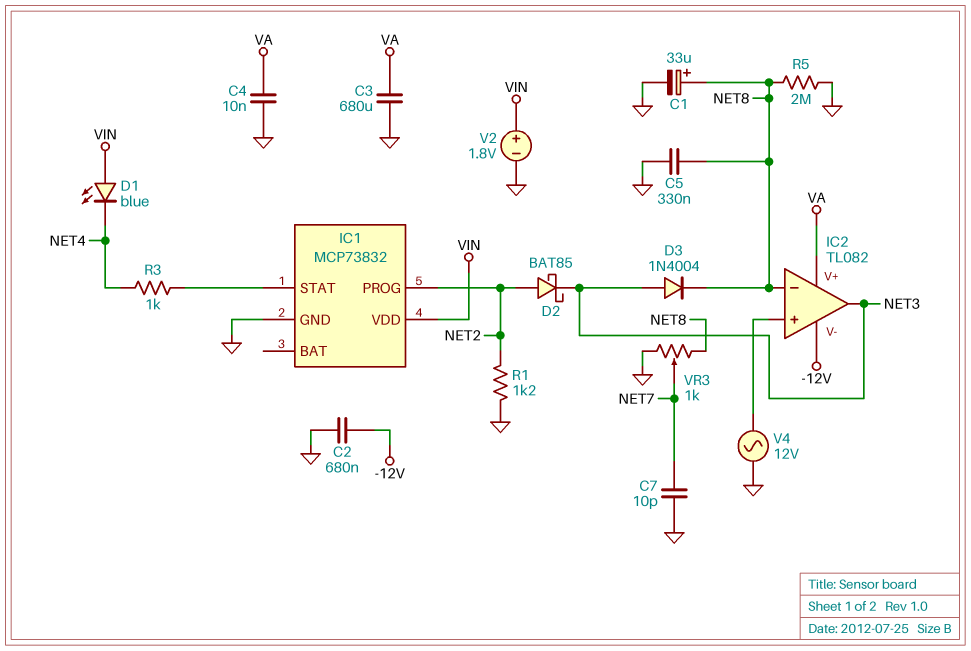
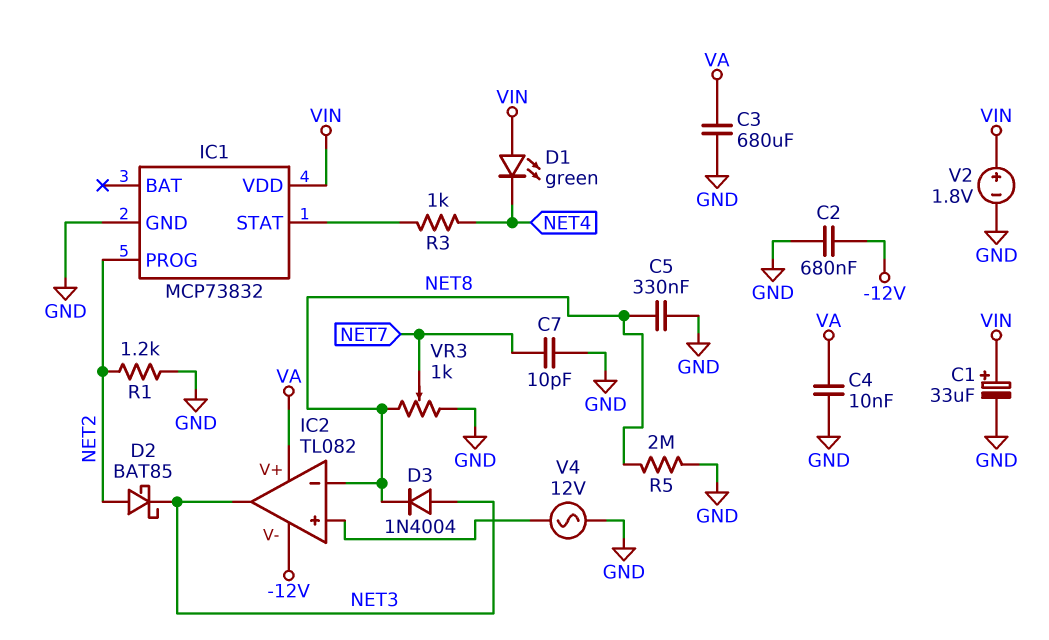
C1: 33uF (plus NET8, minus GND) -> 33uF (plus VIN, minus GND)
D1: LED blue (A VIN, K NET4) -> LED green (A VIN, K NET4)

